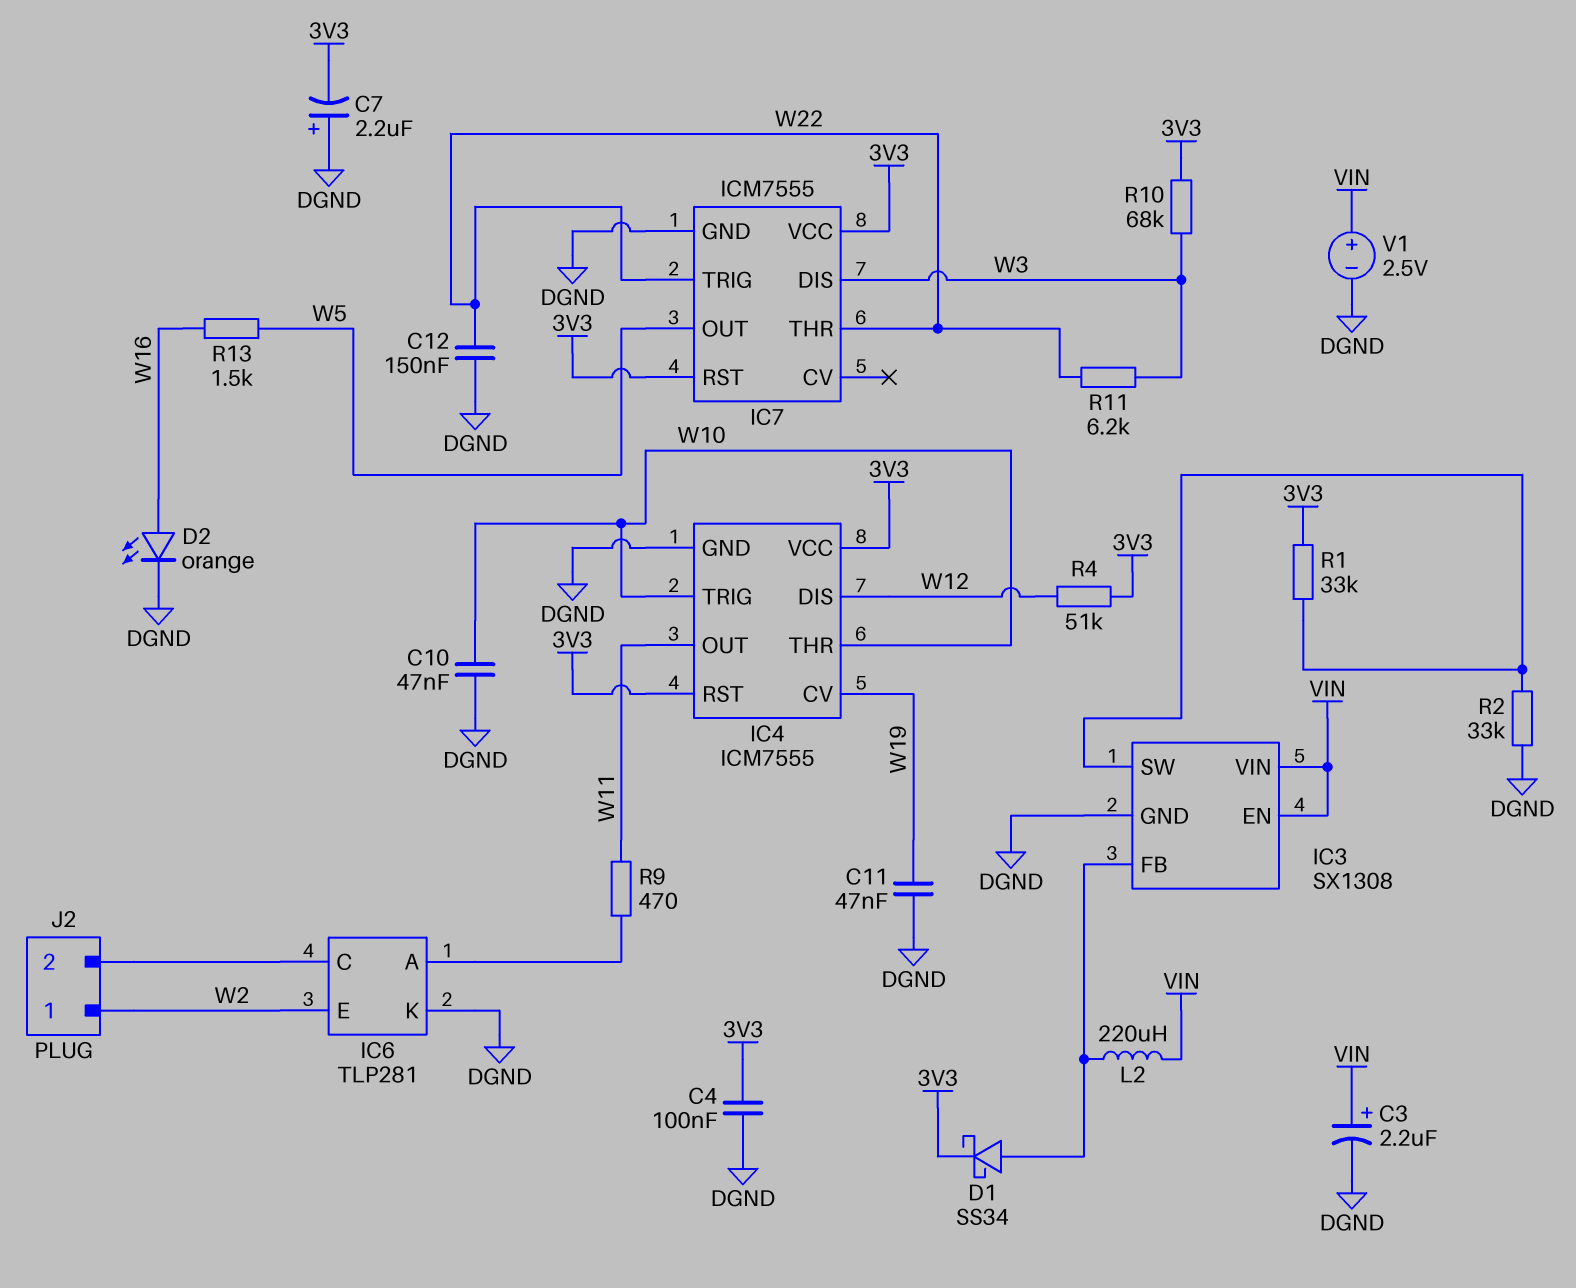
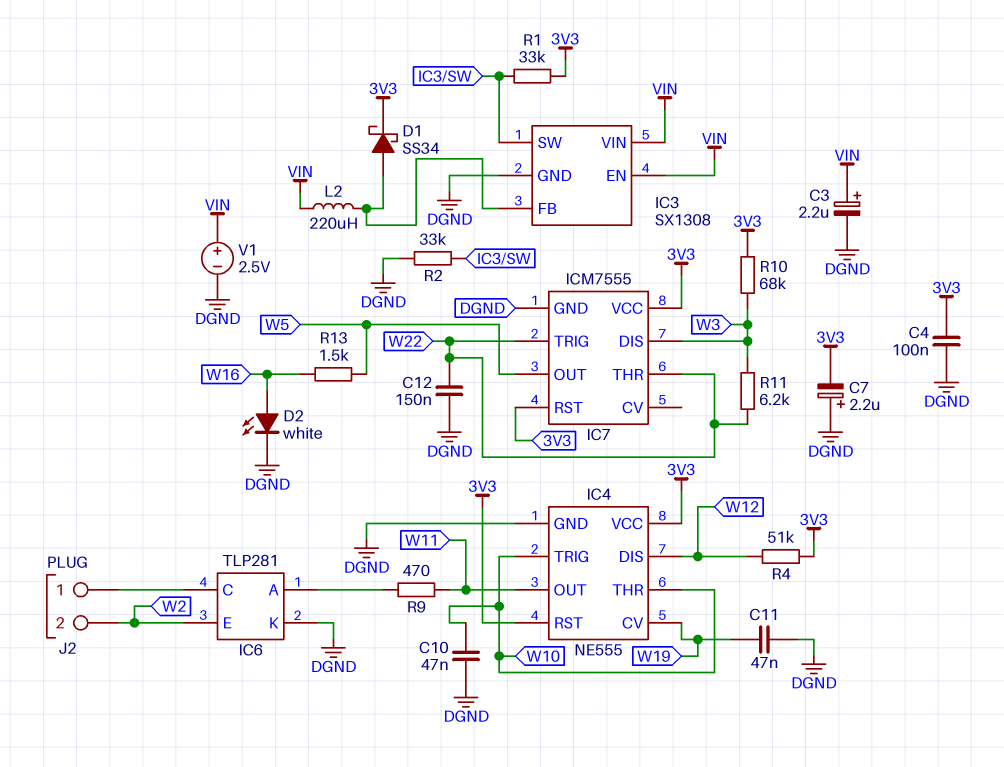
D2: LED orange (A W16, K DGND) -> LED white (A W16, K DGND)
IC4: ICM7555 -> NE555
J2 pin 1: W2 -> IC6/C
J2 pin 2: IC6/C -> W2

